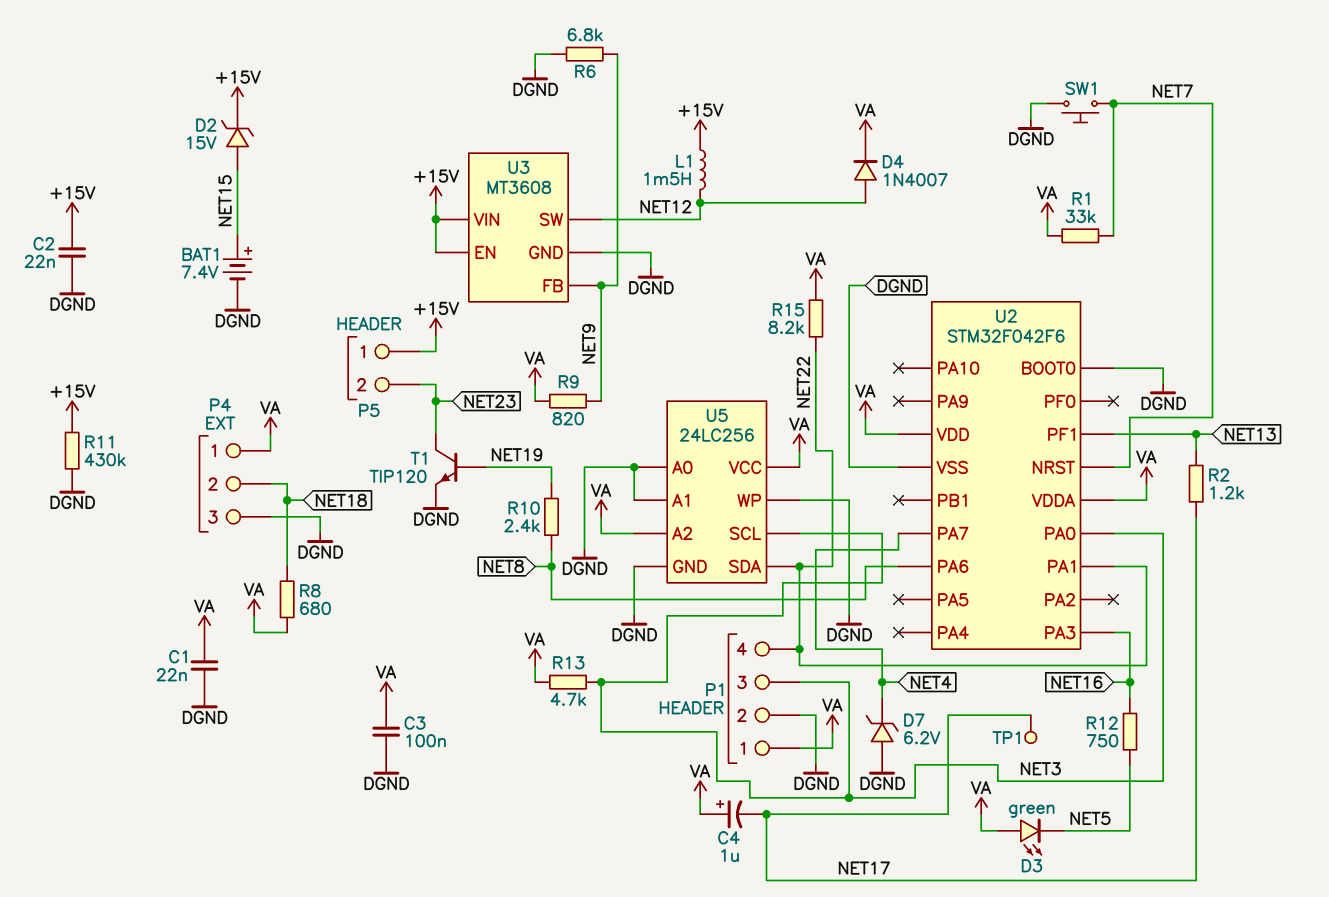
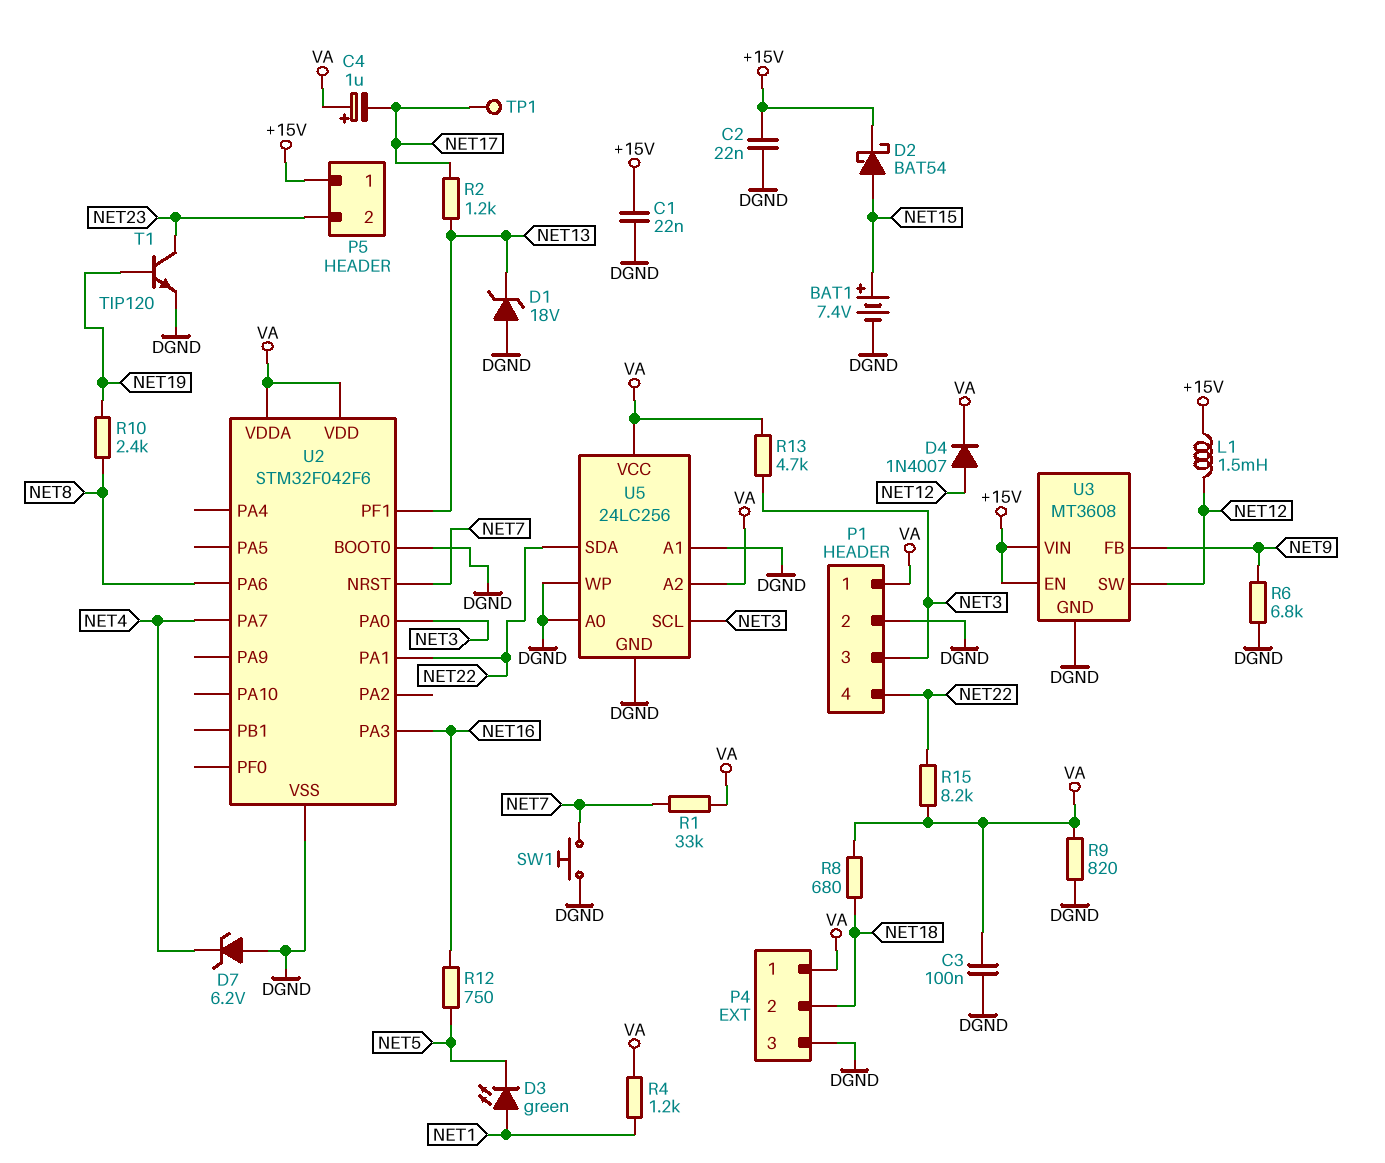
C1: 22nF (DGND, VA) -> 22nF (+15V, DGND)
D1: none -> zener 18V (A DGND, K NET13)
D2: zener 15V (A NET15, K +15V) -> schottky BAT54 (A NET15, K +15V)
D3: LED green (A VA, K NET5) -> LED green (A NET1, K NET5)
R4: none -> 1.2k (NET1, VA)
R9: 820 (NET9, VA) -> 820 (DGND, VA)
R11: 430k (+15V, DGND) -> none

